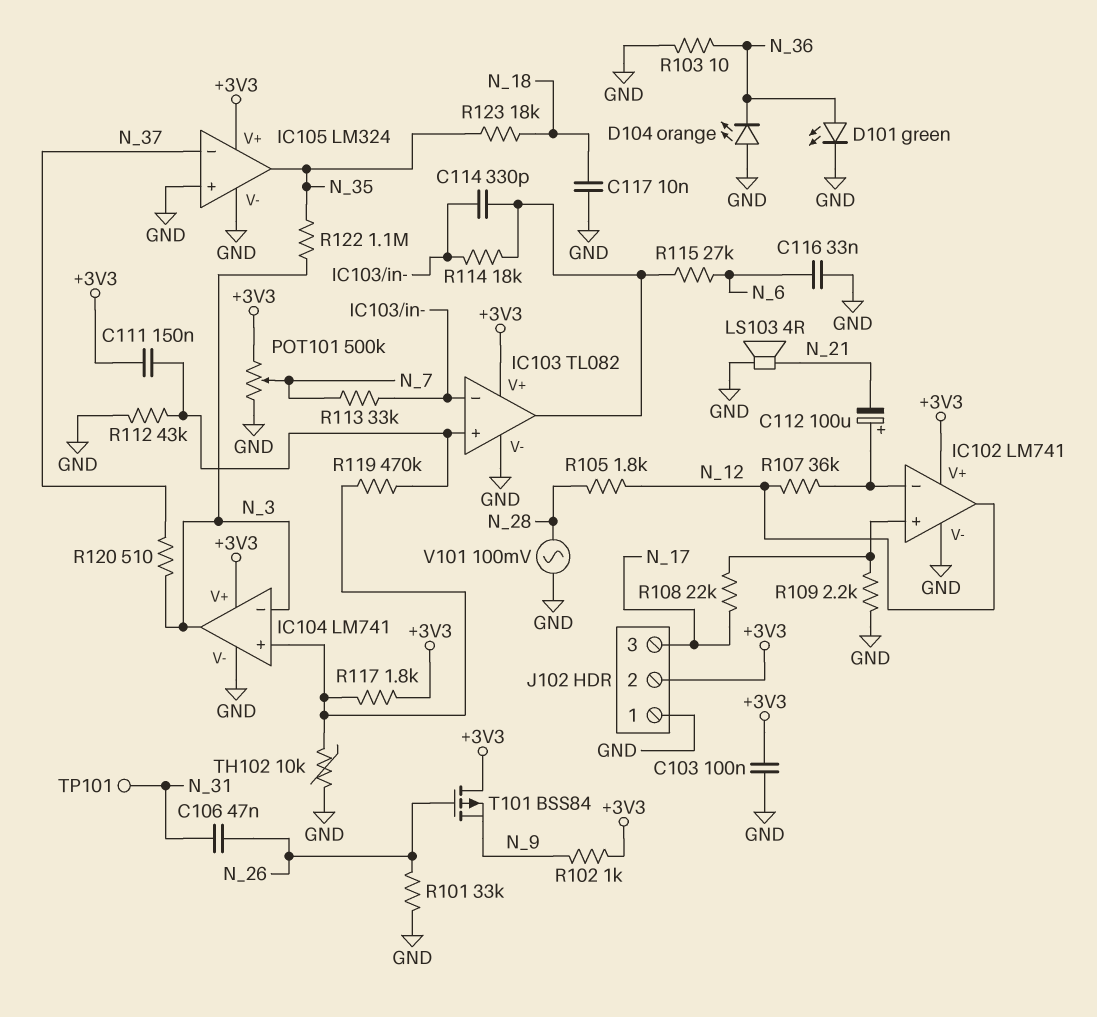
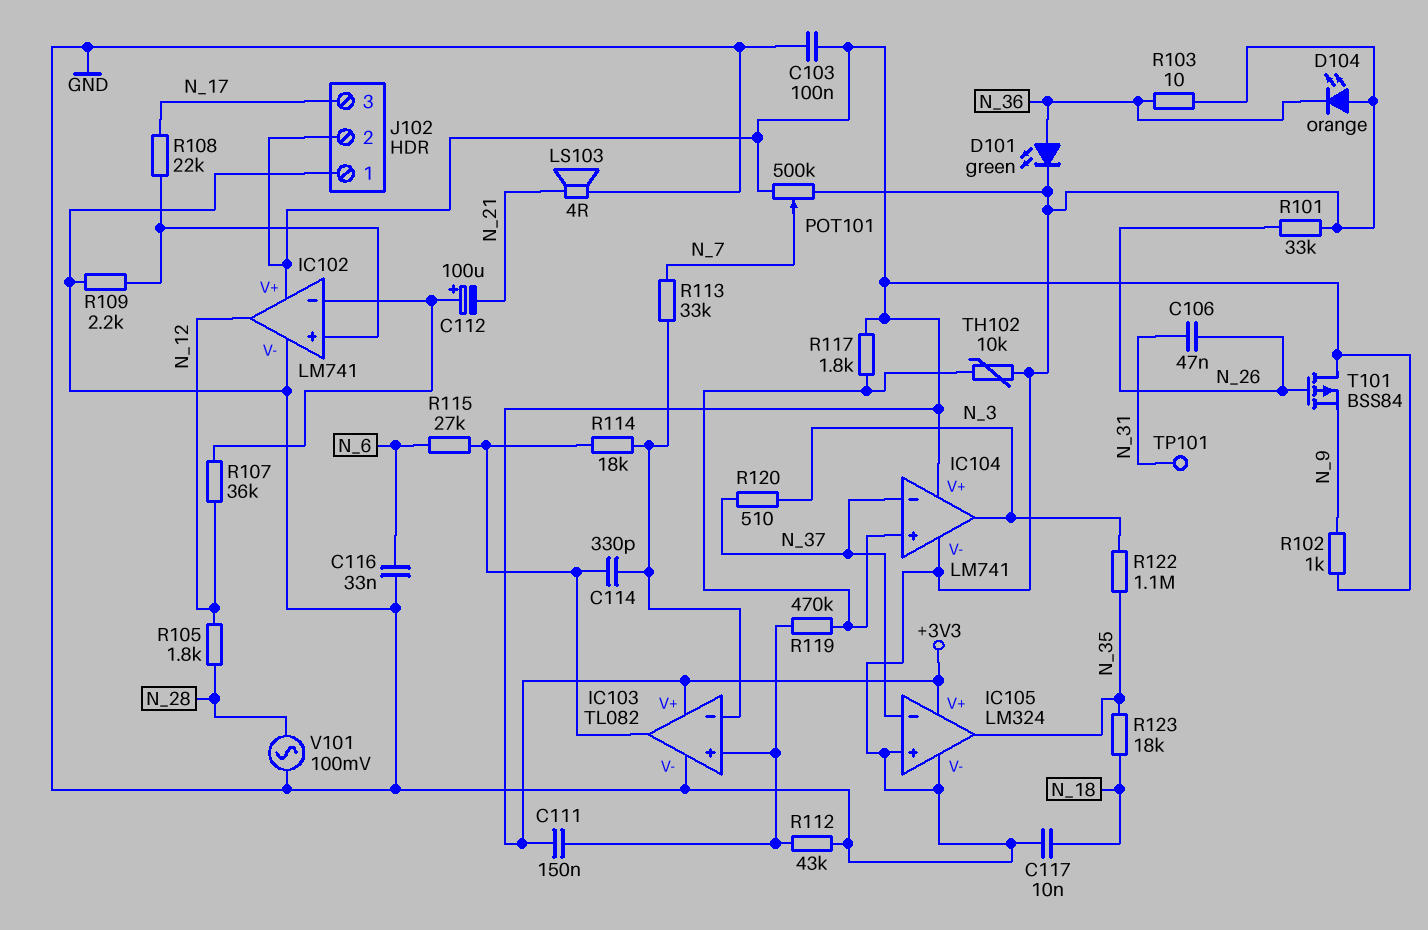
IC104 pin in-: N_3 -> N_37

